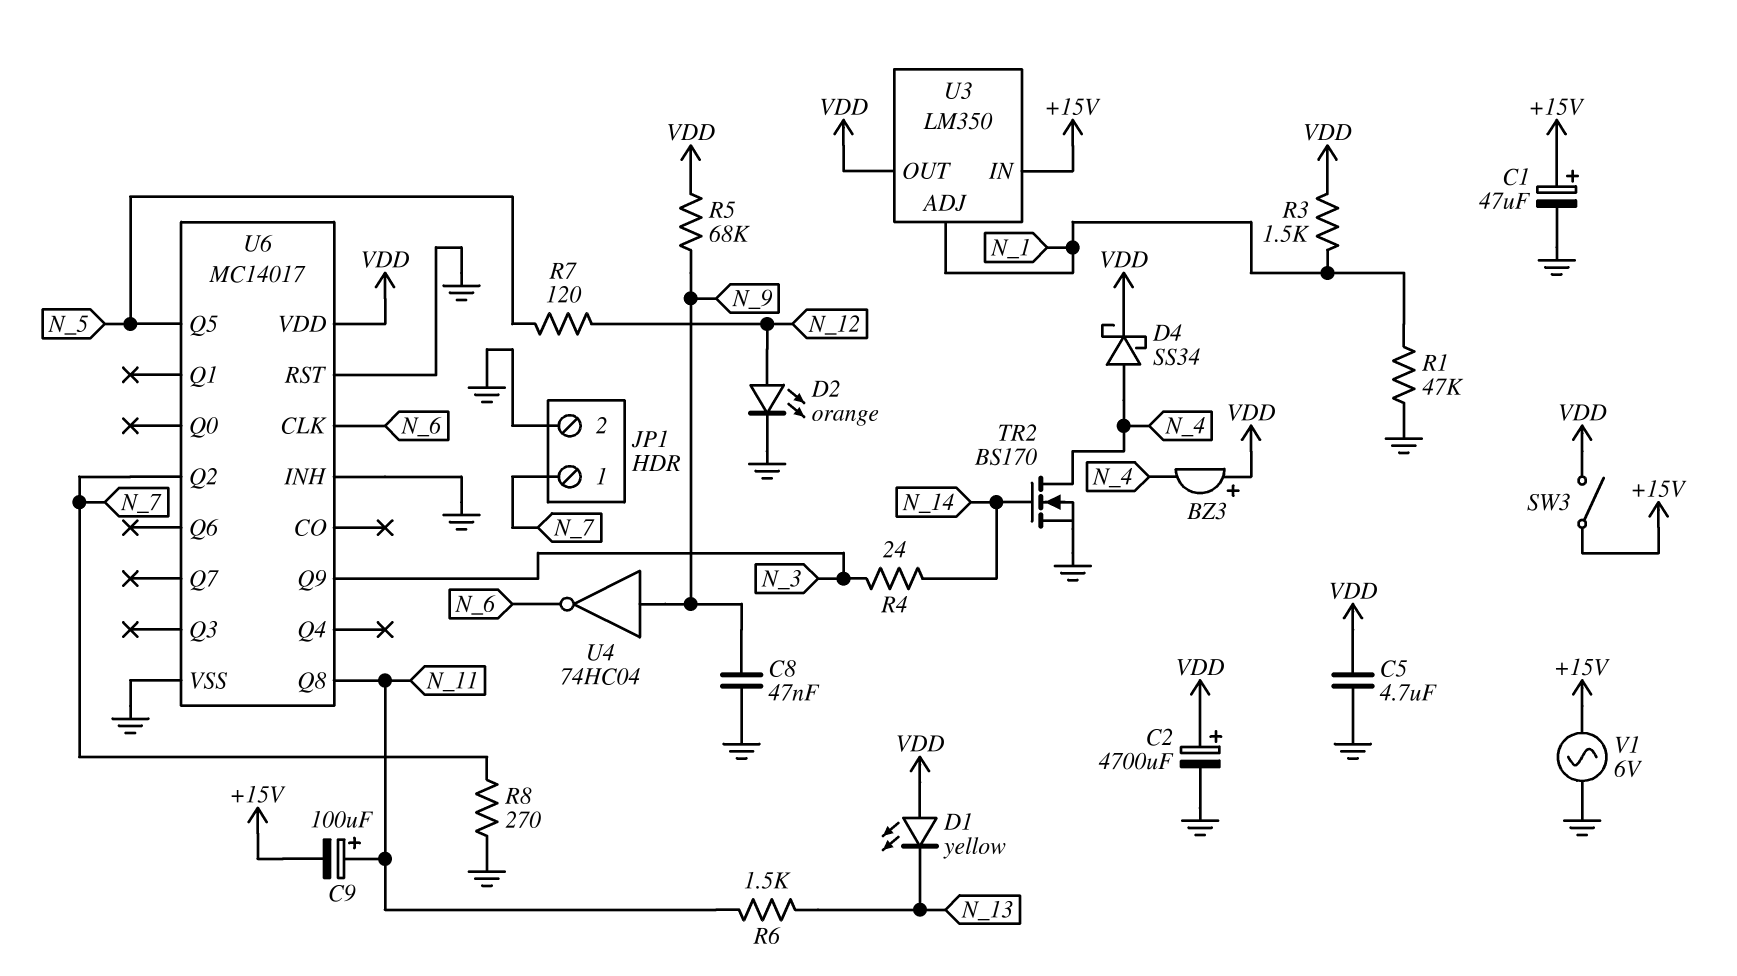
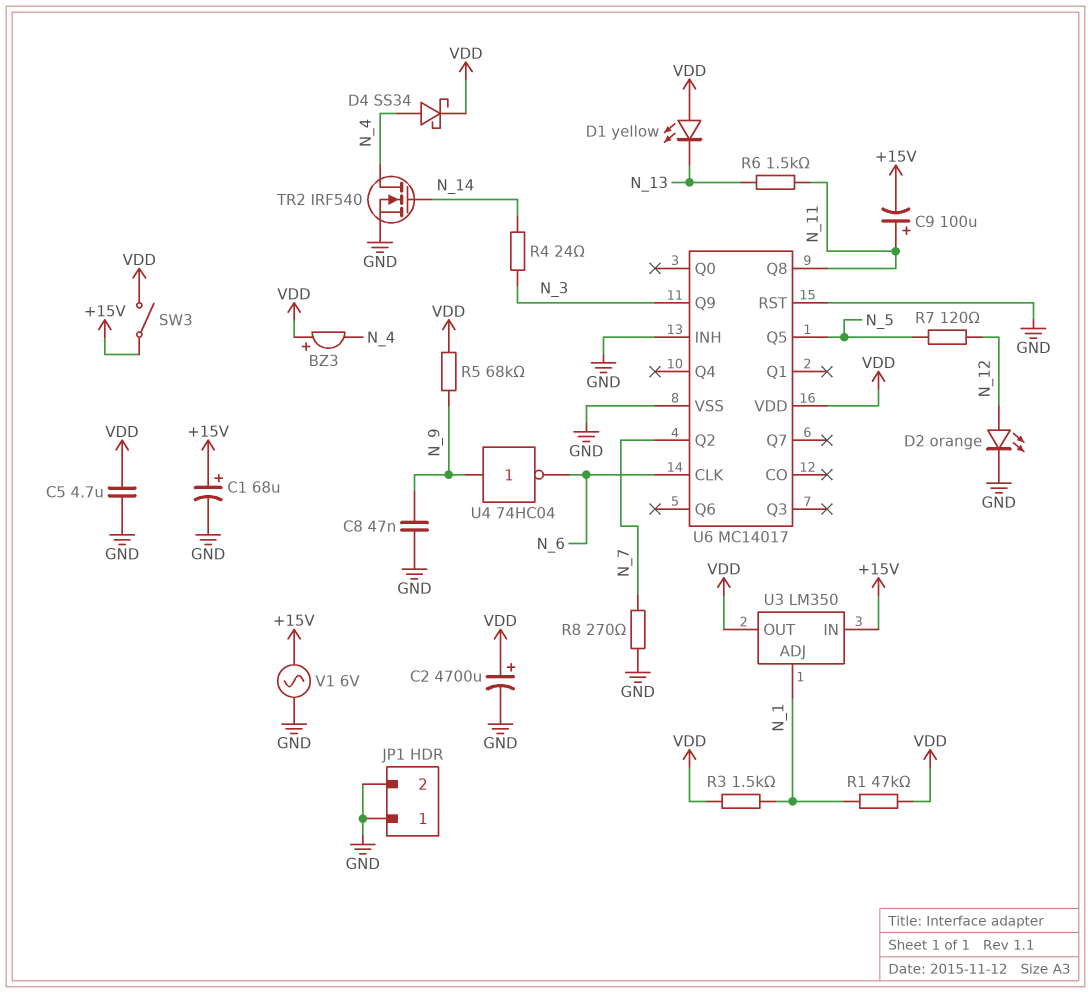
C1: 47uF (plus +15V, minus GND) -> 68uF (plus +15V, minus GND)
JP1 pin 1: N_7 -> GND
R1: 47k (GND, N_1) -> 47k (N_1, VDD)
TR2: NMOS BS170 (G N_14, D N_4, S GND) -> NMOS IRF540 (G N_14, D N_4, S GND)

